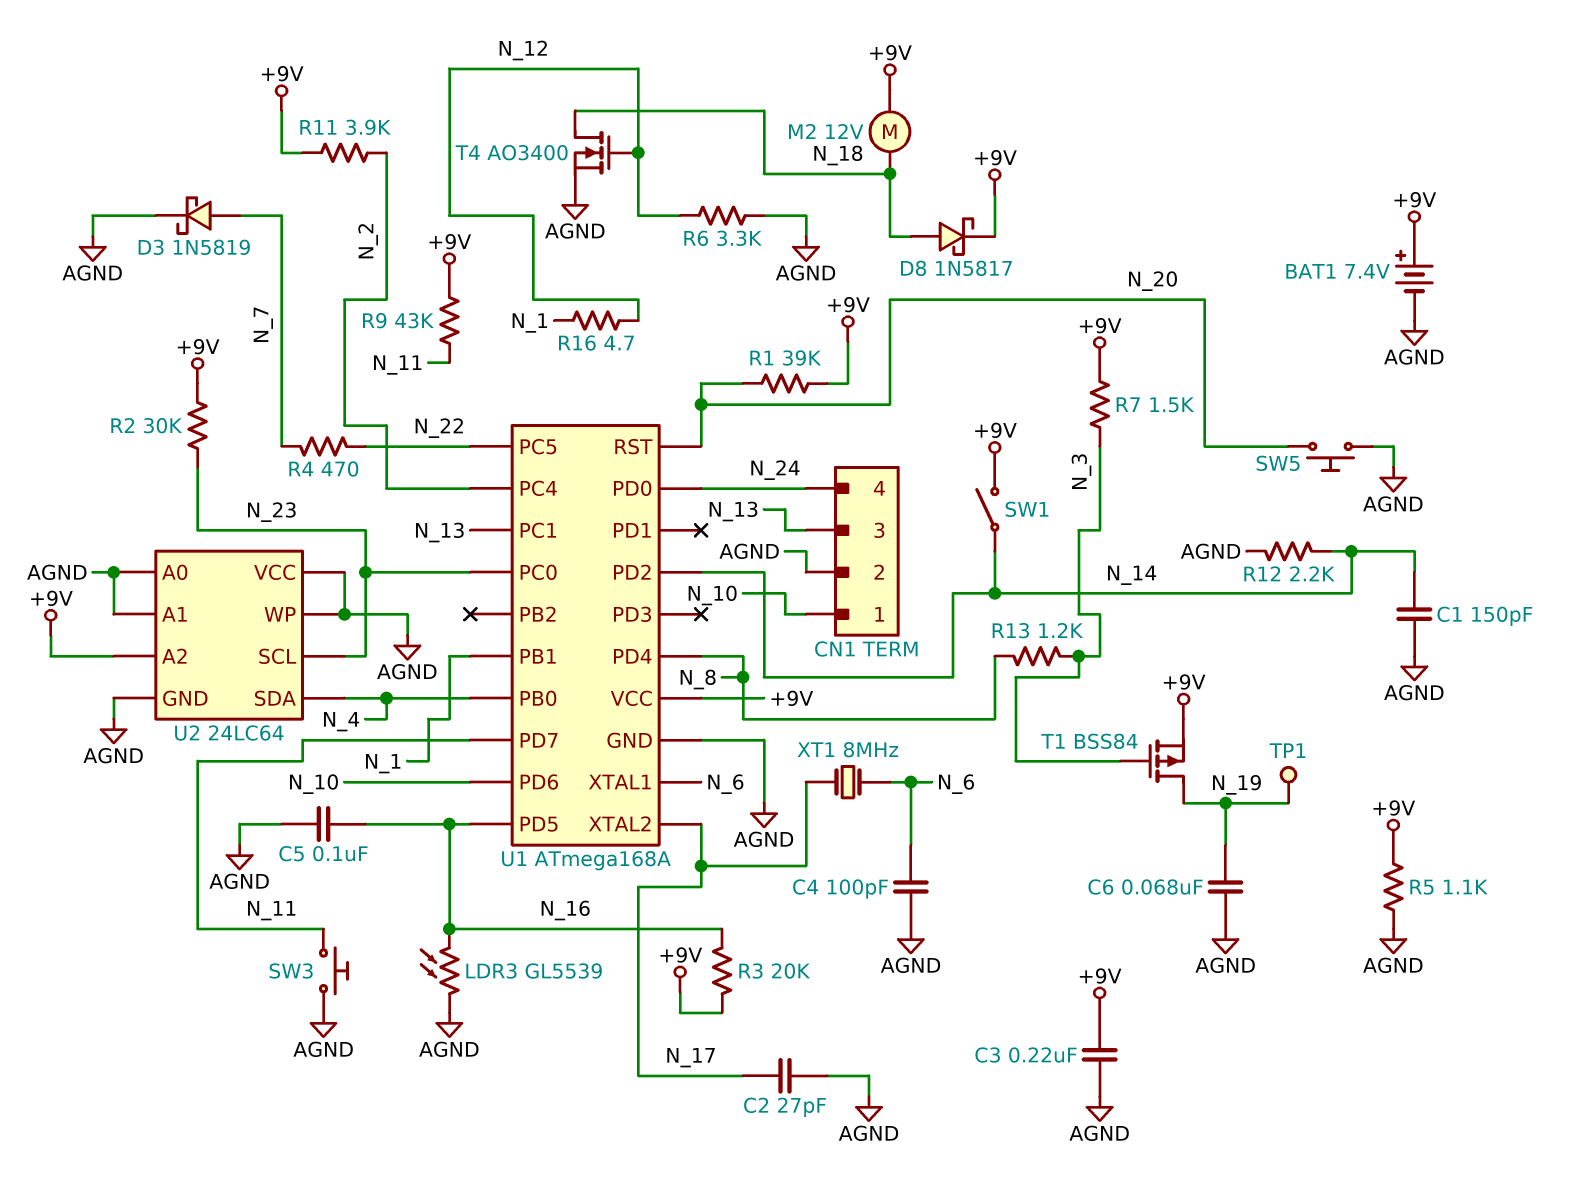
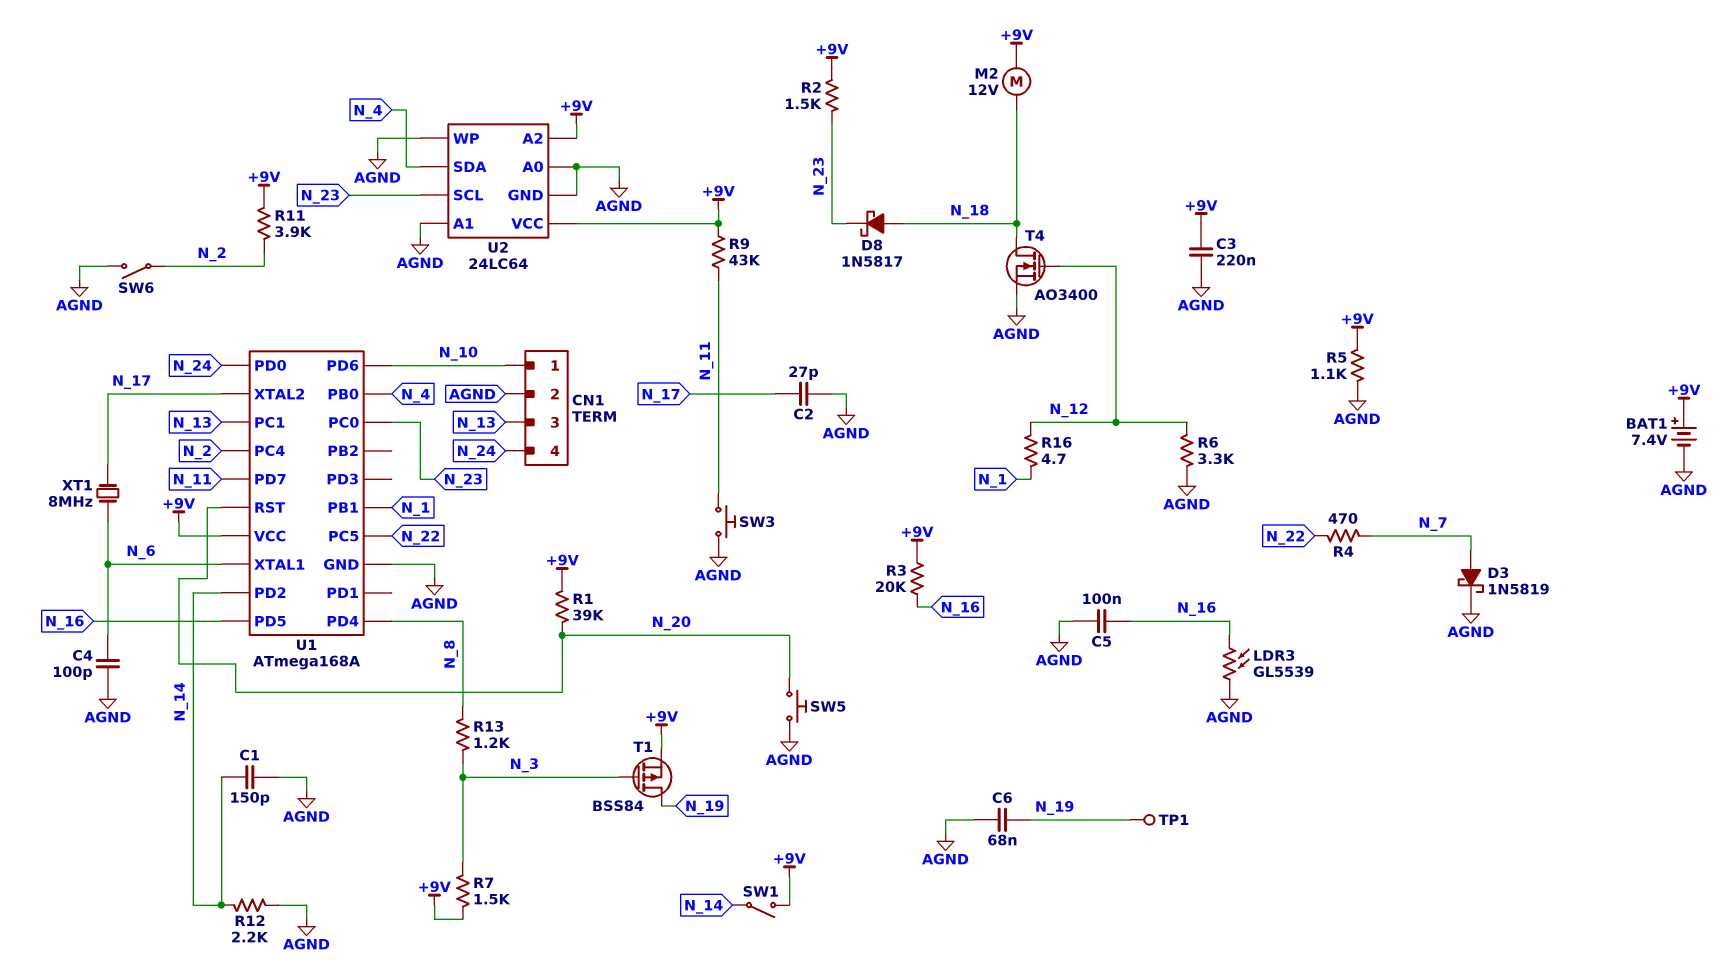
D8: schottky 1N5817 (A N_18, K +9V) -> schottky 1N5817 (A N_18, K N_23)
R2: 30k (+9V, N_23) -> 1.5k (+9V, N_23)
SW6: none -> switch (AGND, N_2)
U2 pin VCC: AGND -> +9V

